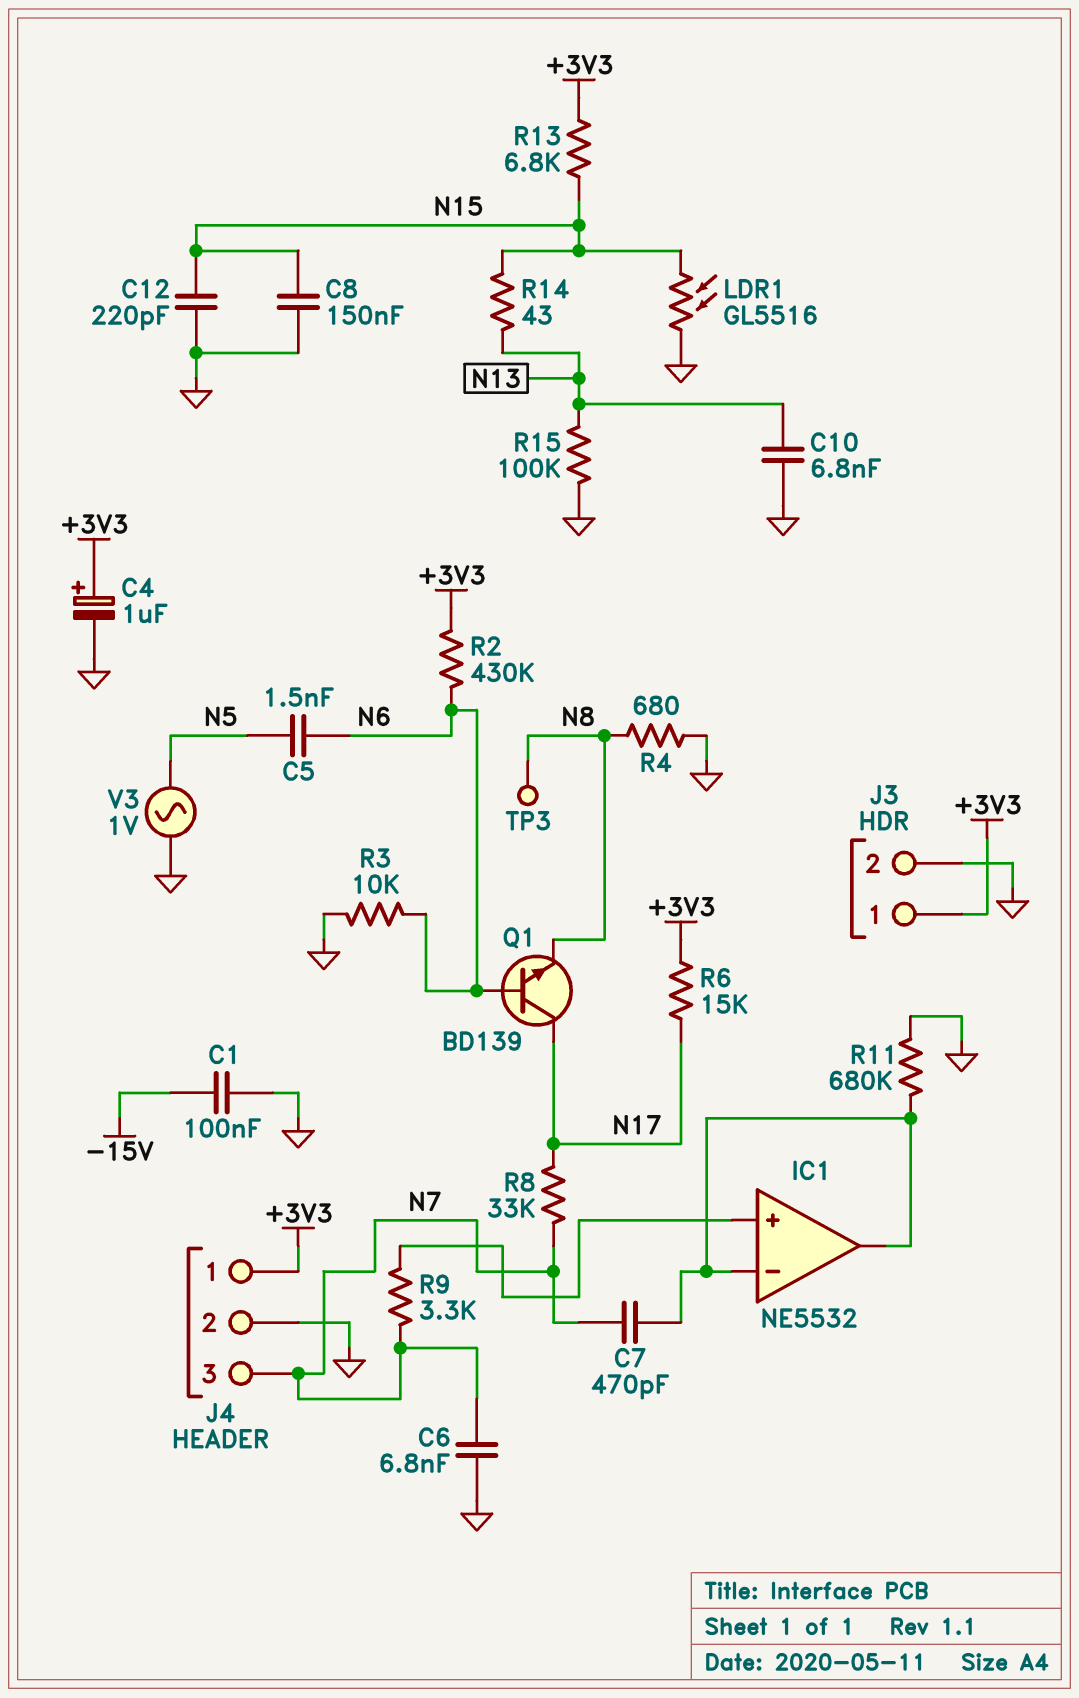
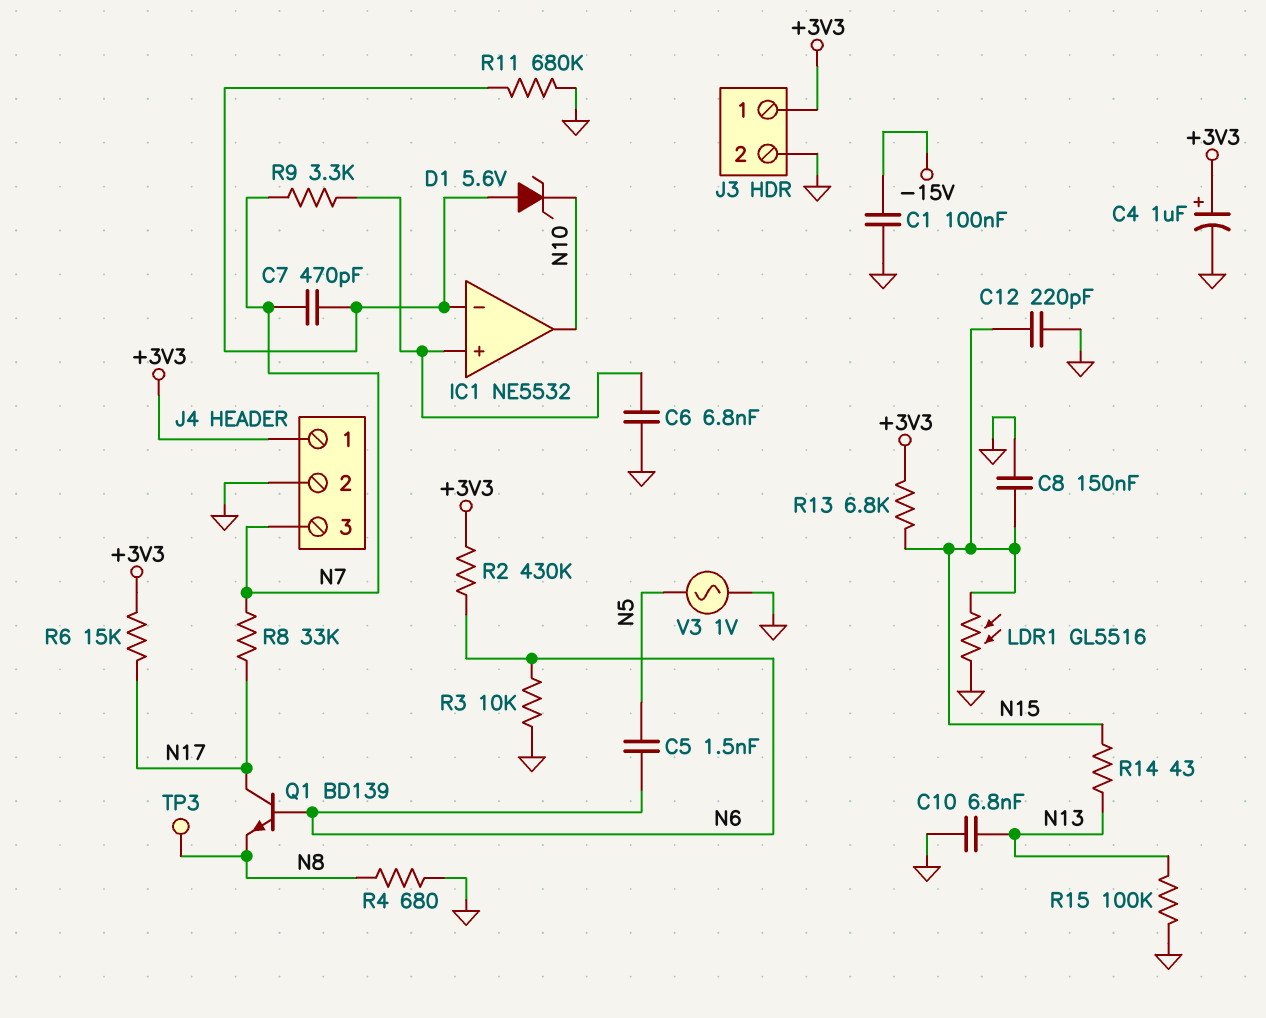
C6: 6.8nF (GND, N7) -> 6.8nF (GND, IC1/in+)
D1: none -> zener 5.6V (A IC1/in-, K N10)
IC1 pin out: IC1/in- -> N10

